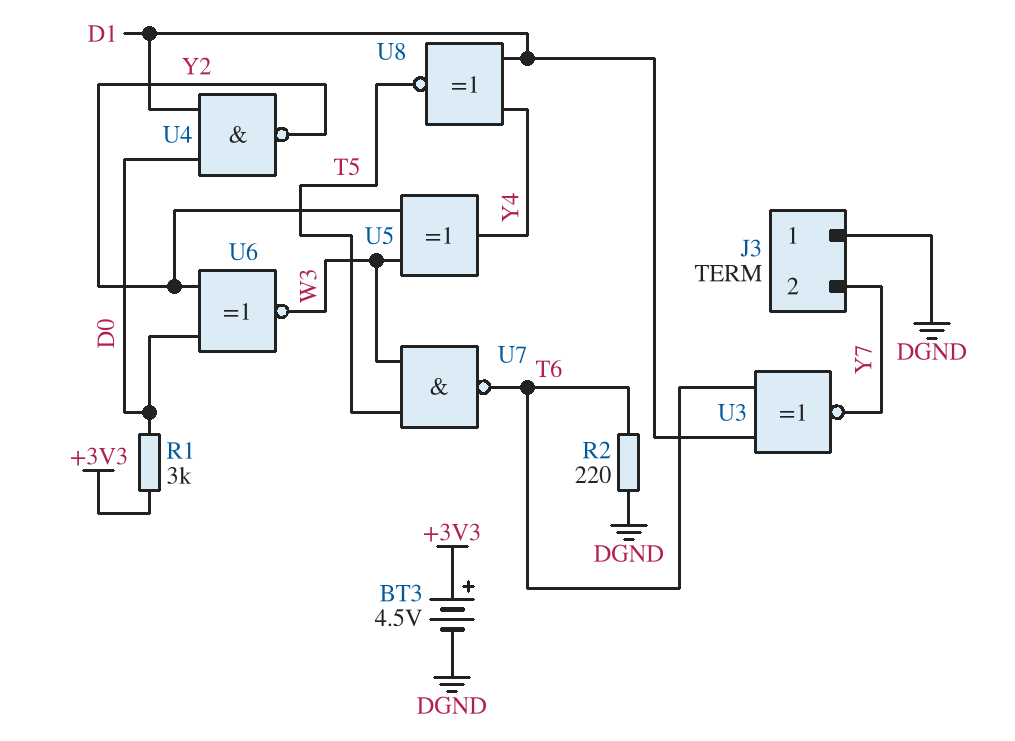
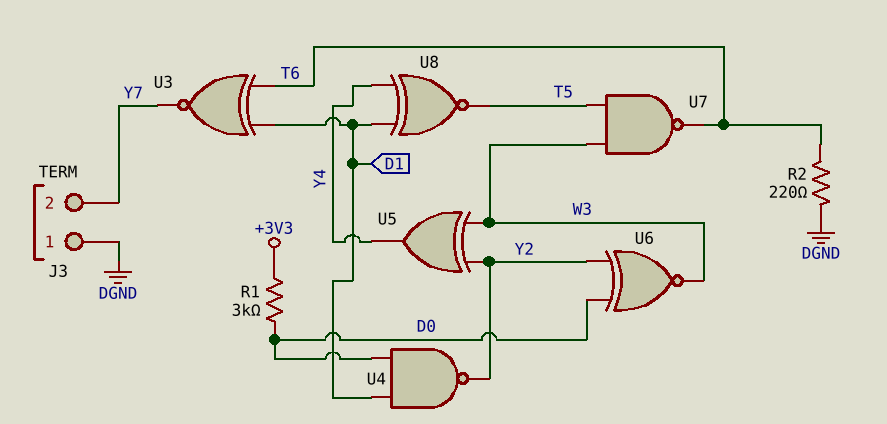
BT3: 4.5V (plus +3V3, minus DGND) -> none

